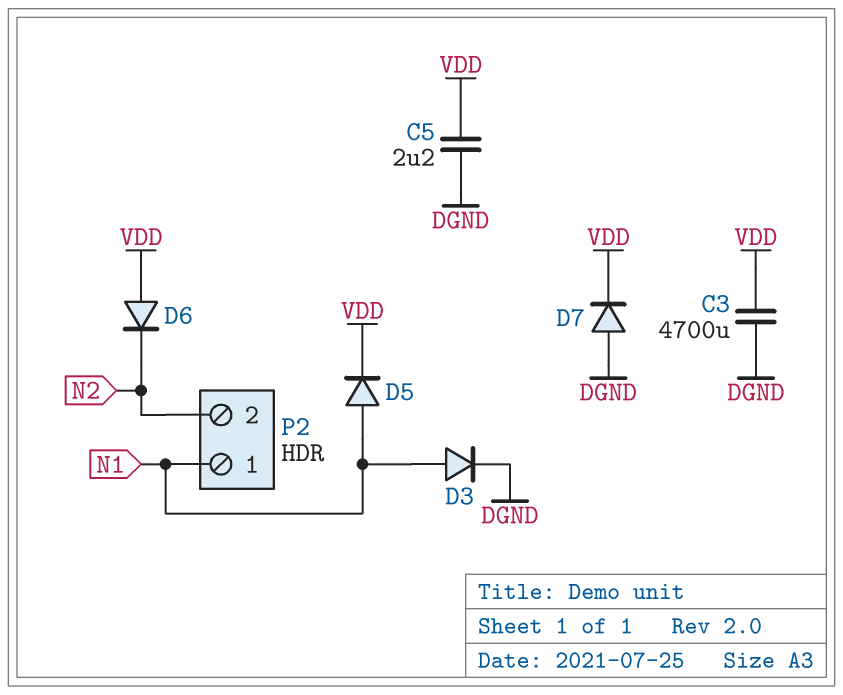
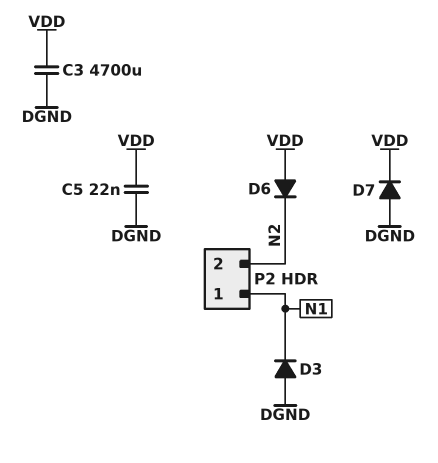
C5: 2.2uF (DGND, VDD) -> 22nF (DGND, VDD)
D3: diode (A N1, K DGND) -> diode (A DGND, K N1)
D5: diode (A N1, K VDD) -> none

